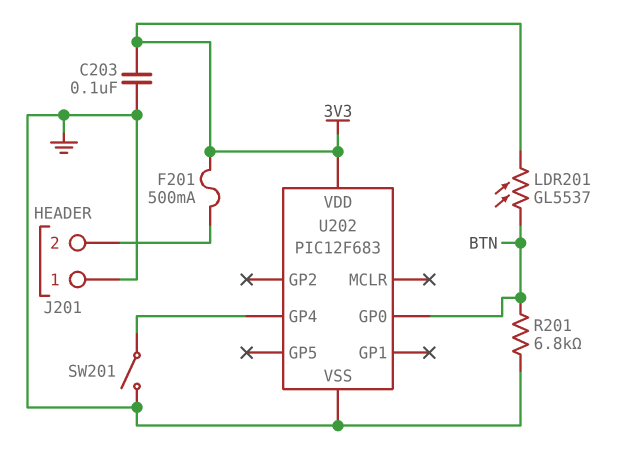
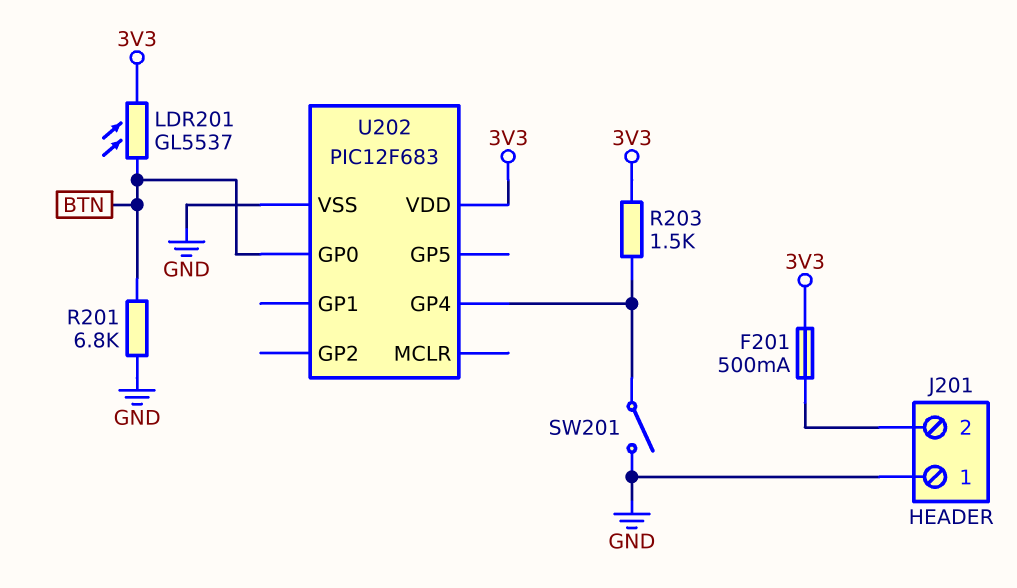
C203: 100nF (3V3, GND) -> none
R203: none -> 1.5k (3V3, U202/GP4)

